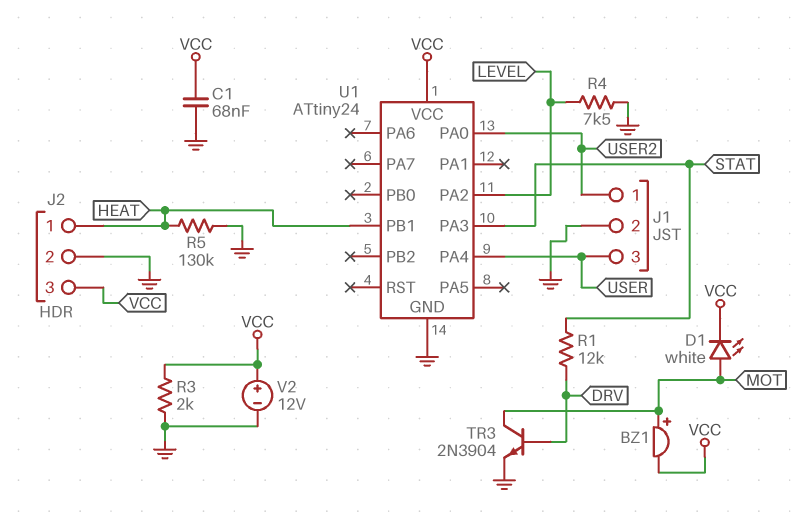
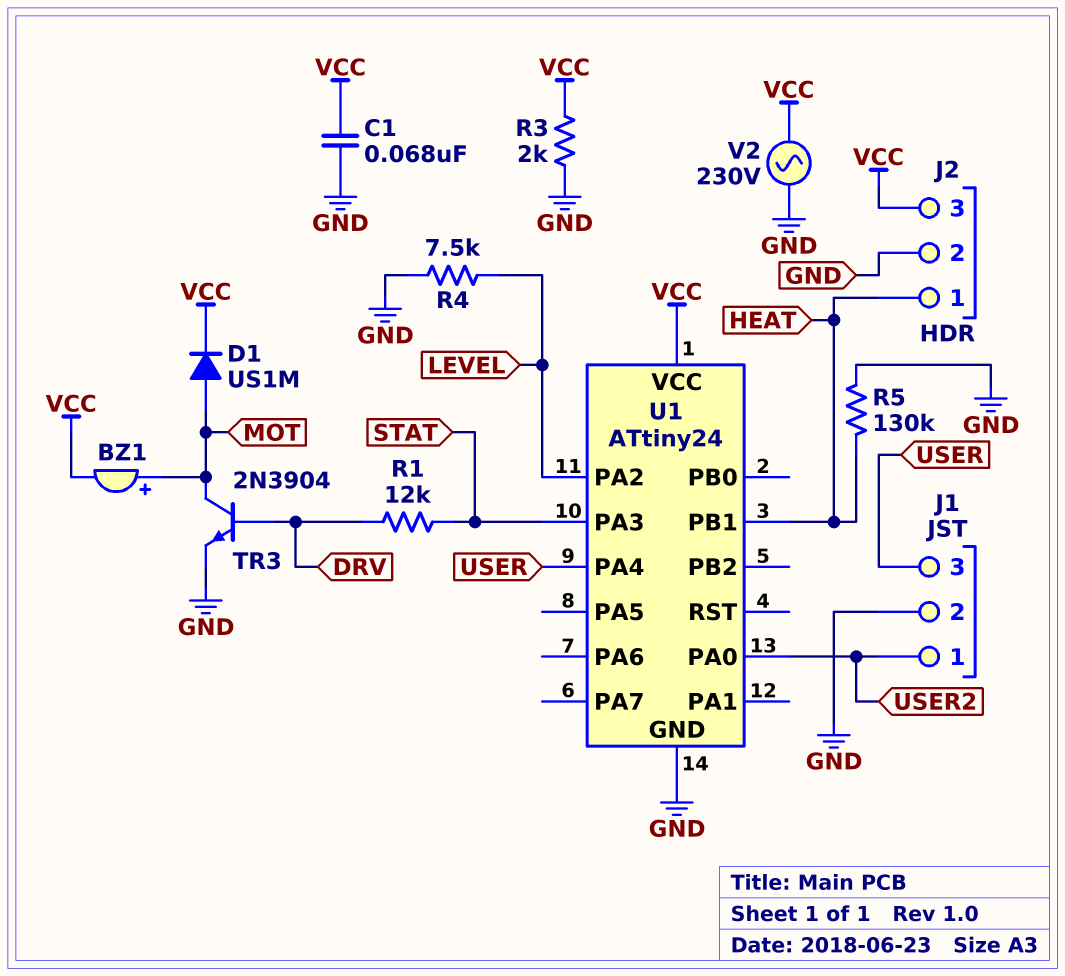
D1: LED white (A MOT, K VCC) -> diode US1M (A MOT, K VCC)
V2: 12V (plus VCC, minus GND) -> AC 230V (GND, VCC)

